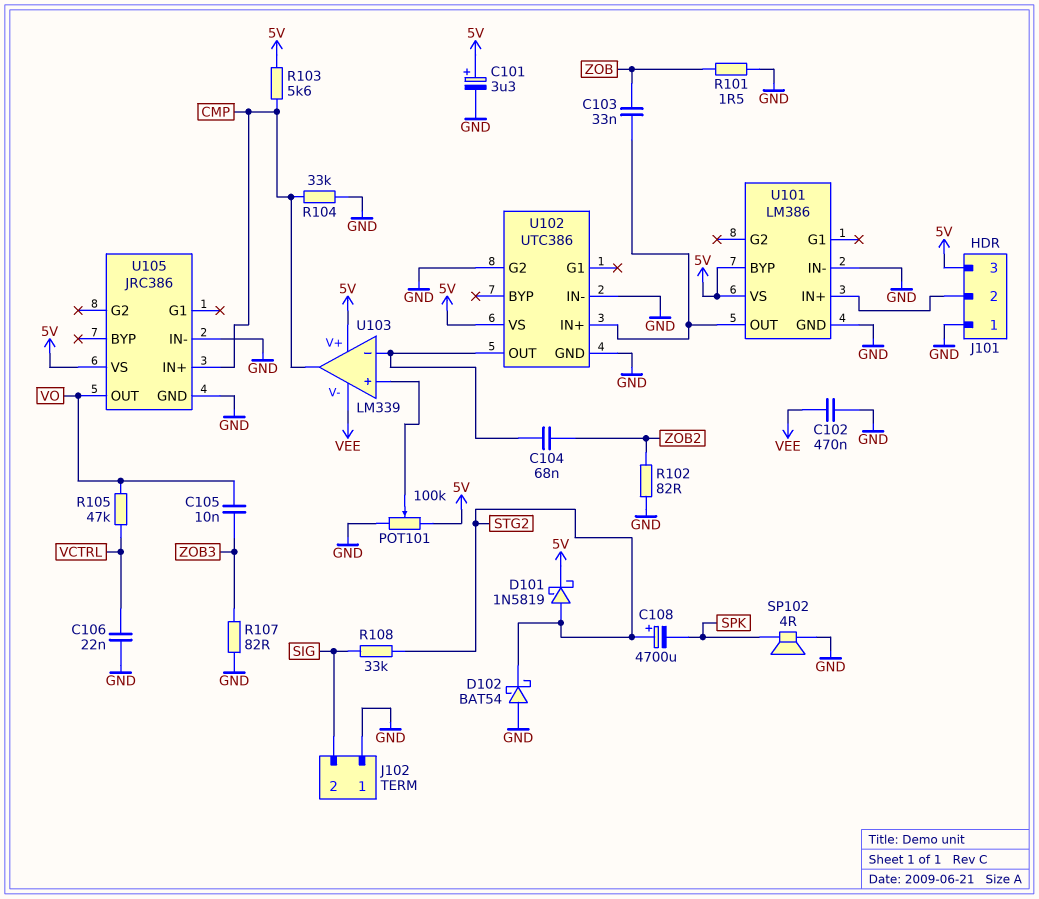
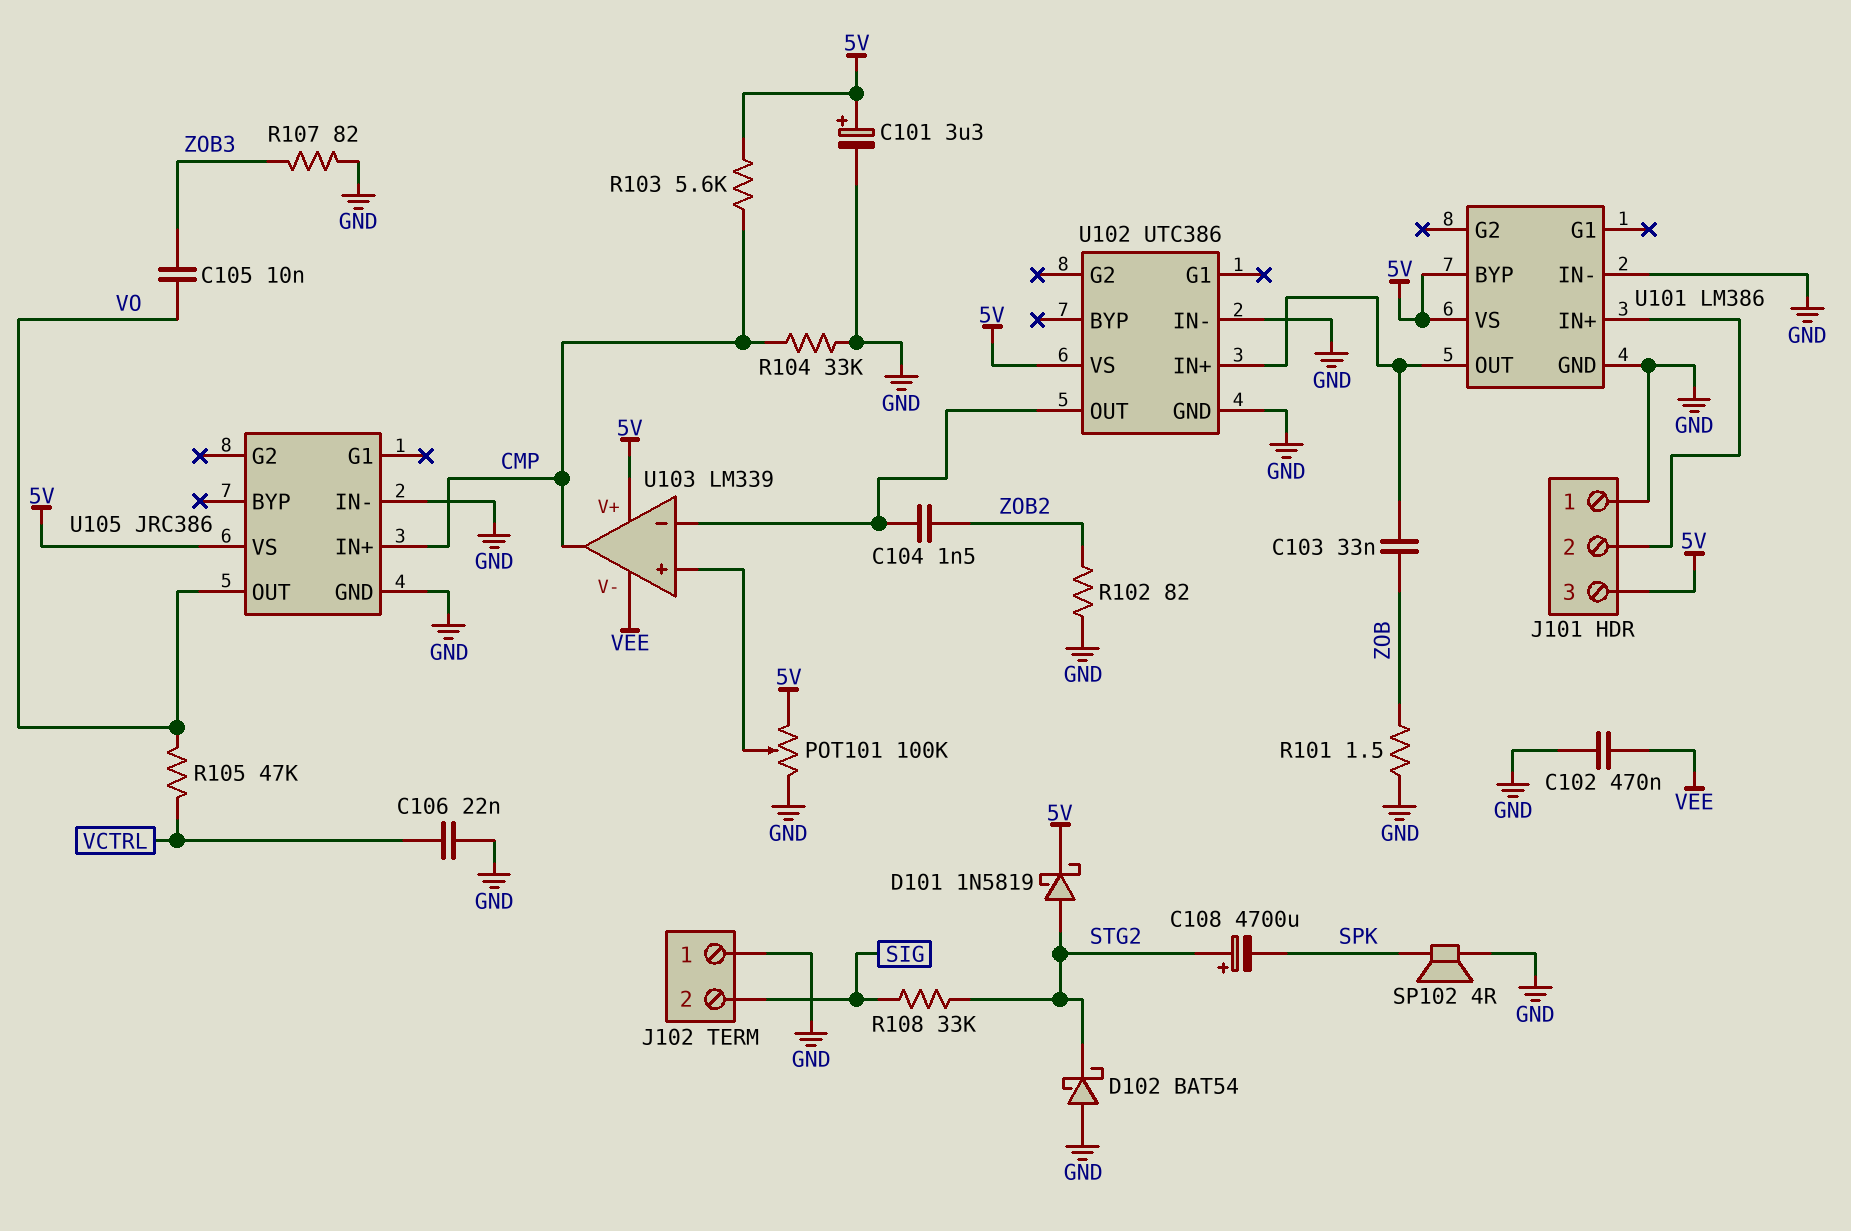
C104: 68nF (U102/OUT, ZOB2) -> 1.5nF (U102/OUT, ZOB2)
U102 pin G2: GND -> none

